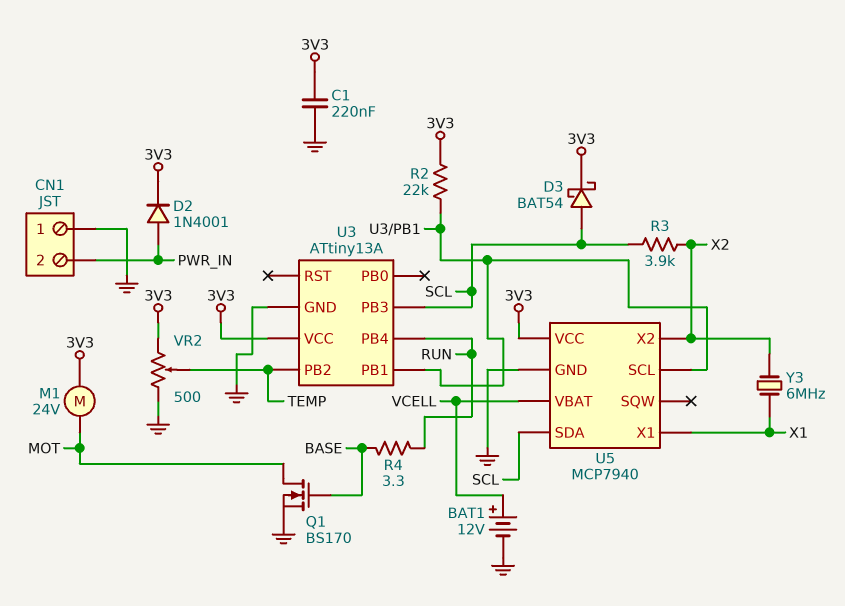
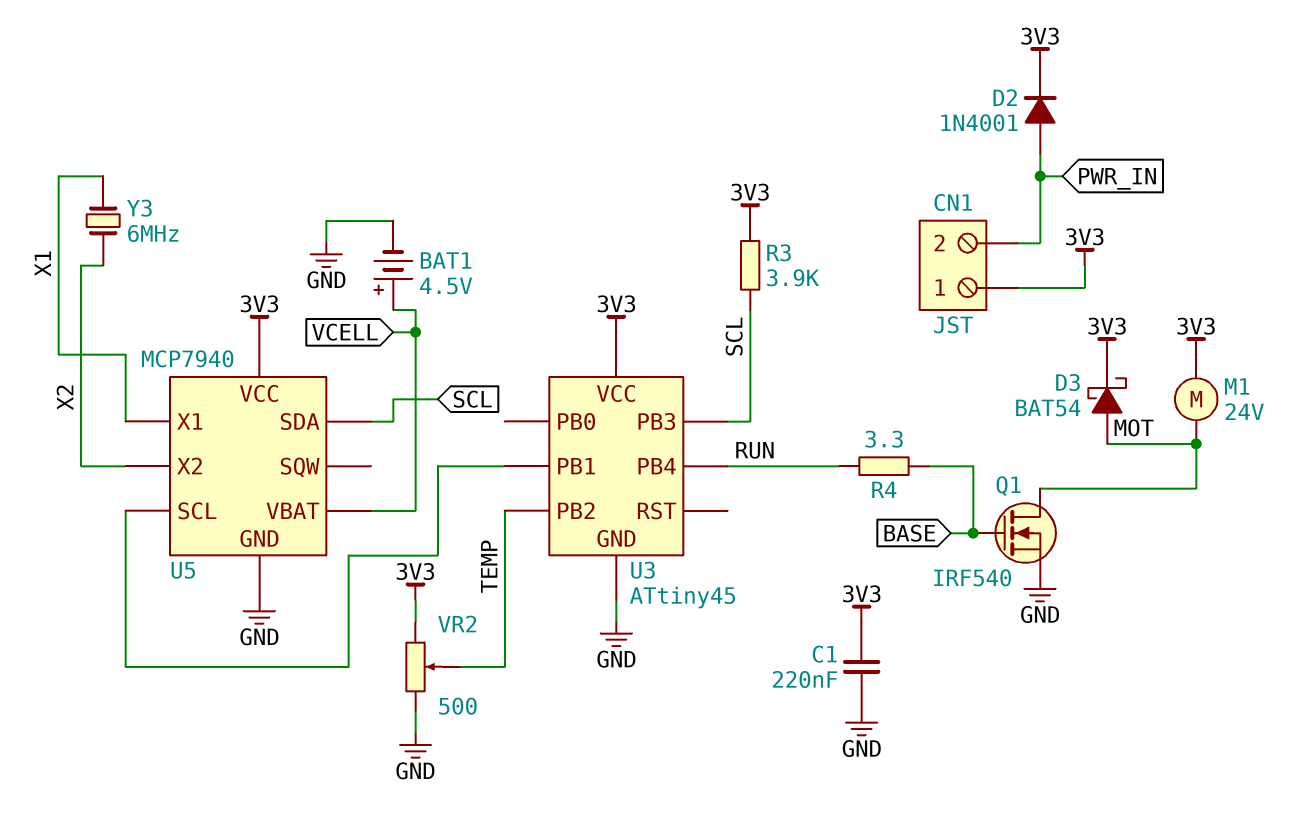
BAT1: 12V (plus VCELL, minus GND) -> 4.5V (plus VCELL, minus GND)
CN1 pin 1: GND -> 3V3
D3: schottky BAT54 (A SCL, K 3V3) -> schottky BAT54 (A MOT, K 3V3)
Q1: NMOS BS170 (G BASE, D MOT, S GND) -> NMOS IRF540 (G BASE, D MOT, S GND)
R2: 22k (3V3, U3/PB1) -> none
R3: 3.9k (SCL, X2) -> 3.9k (3V3, SCL)
U3: ATtiny13A -> ATtiny45

